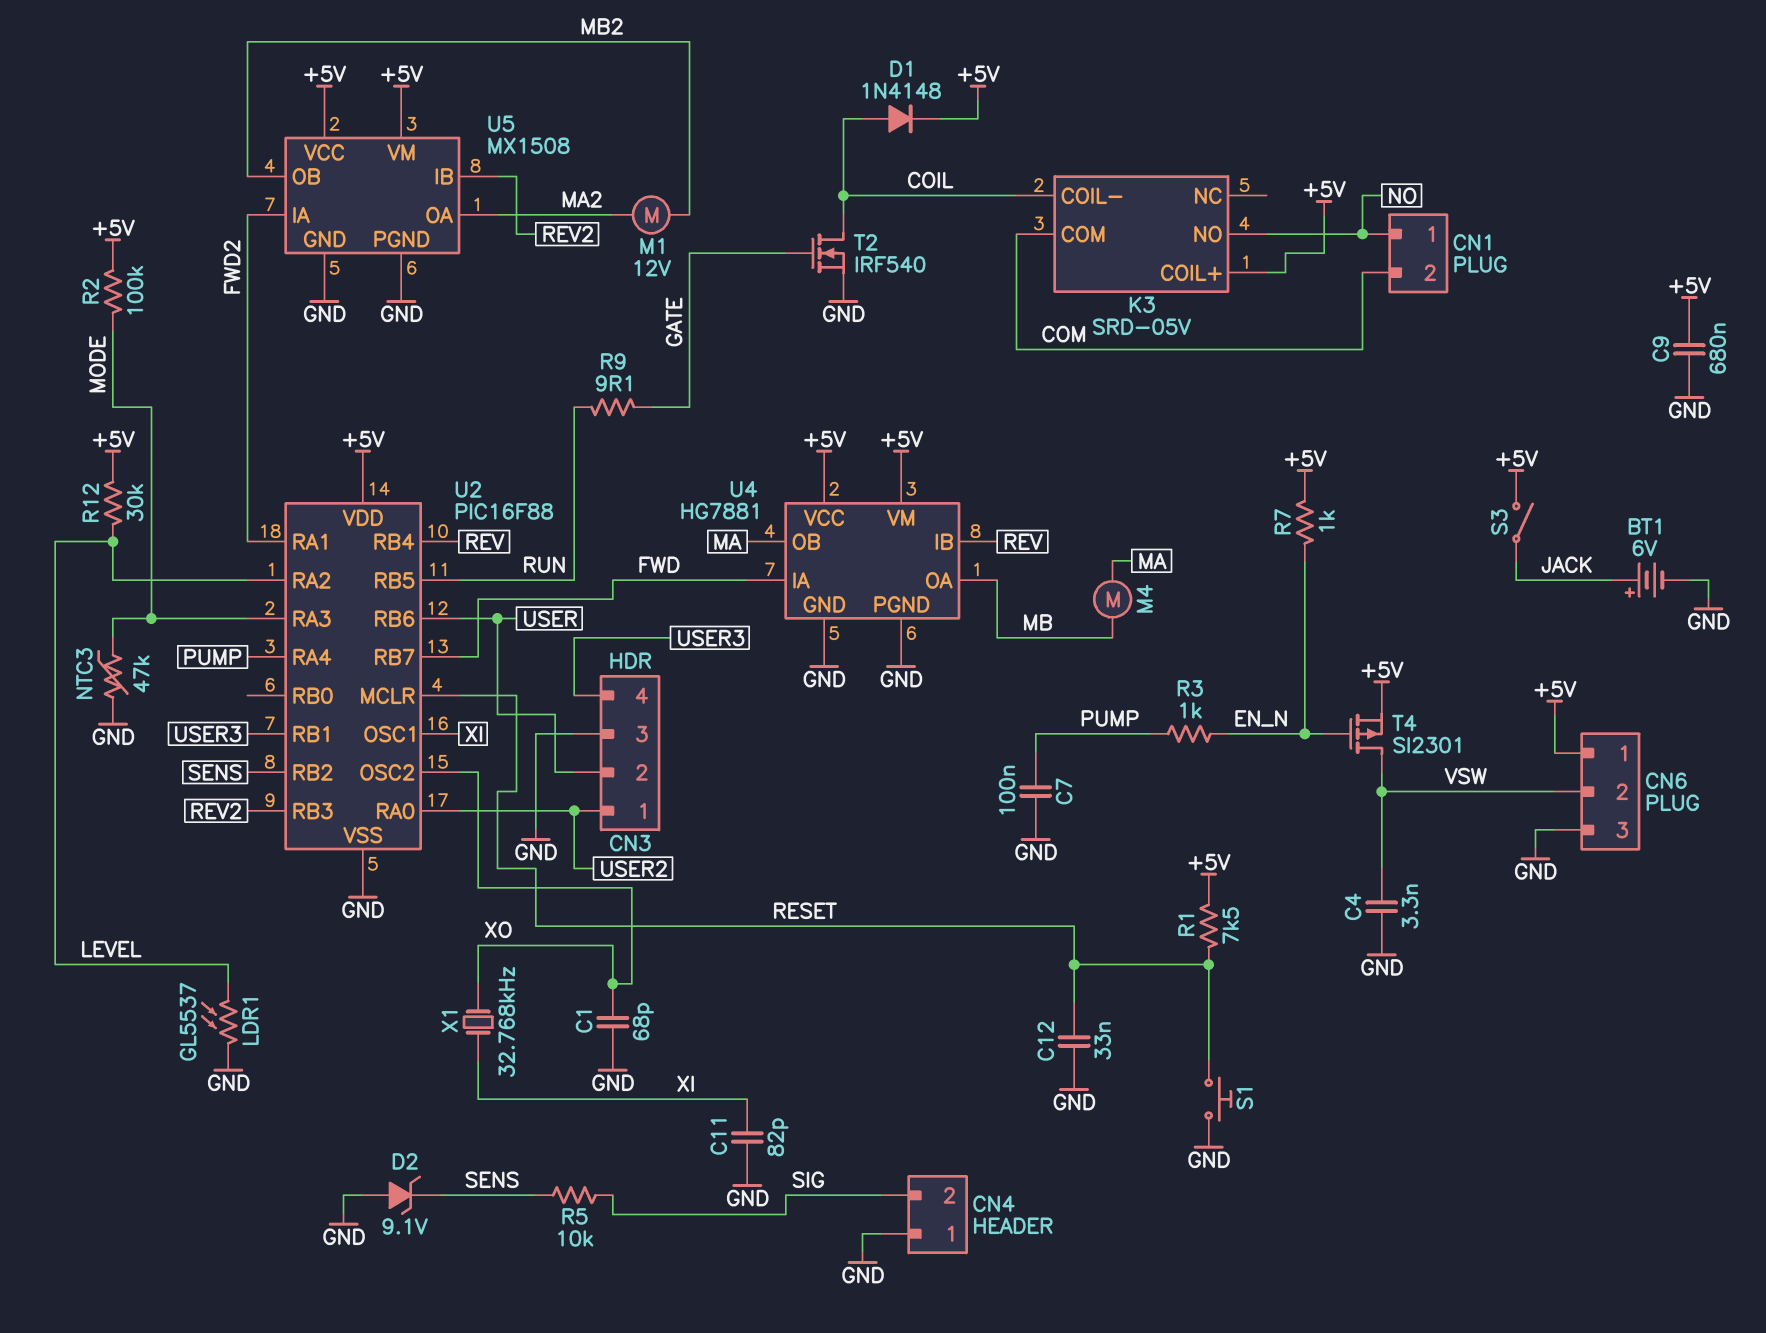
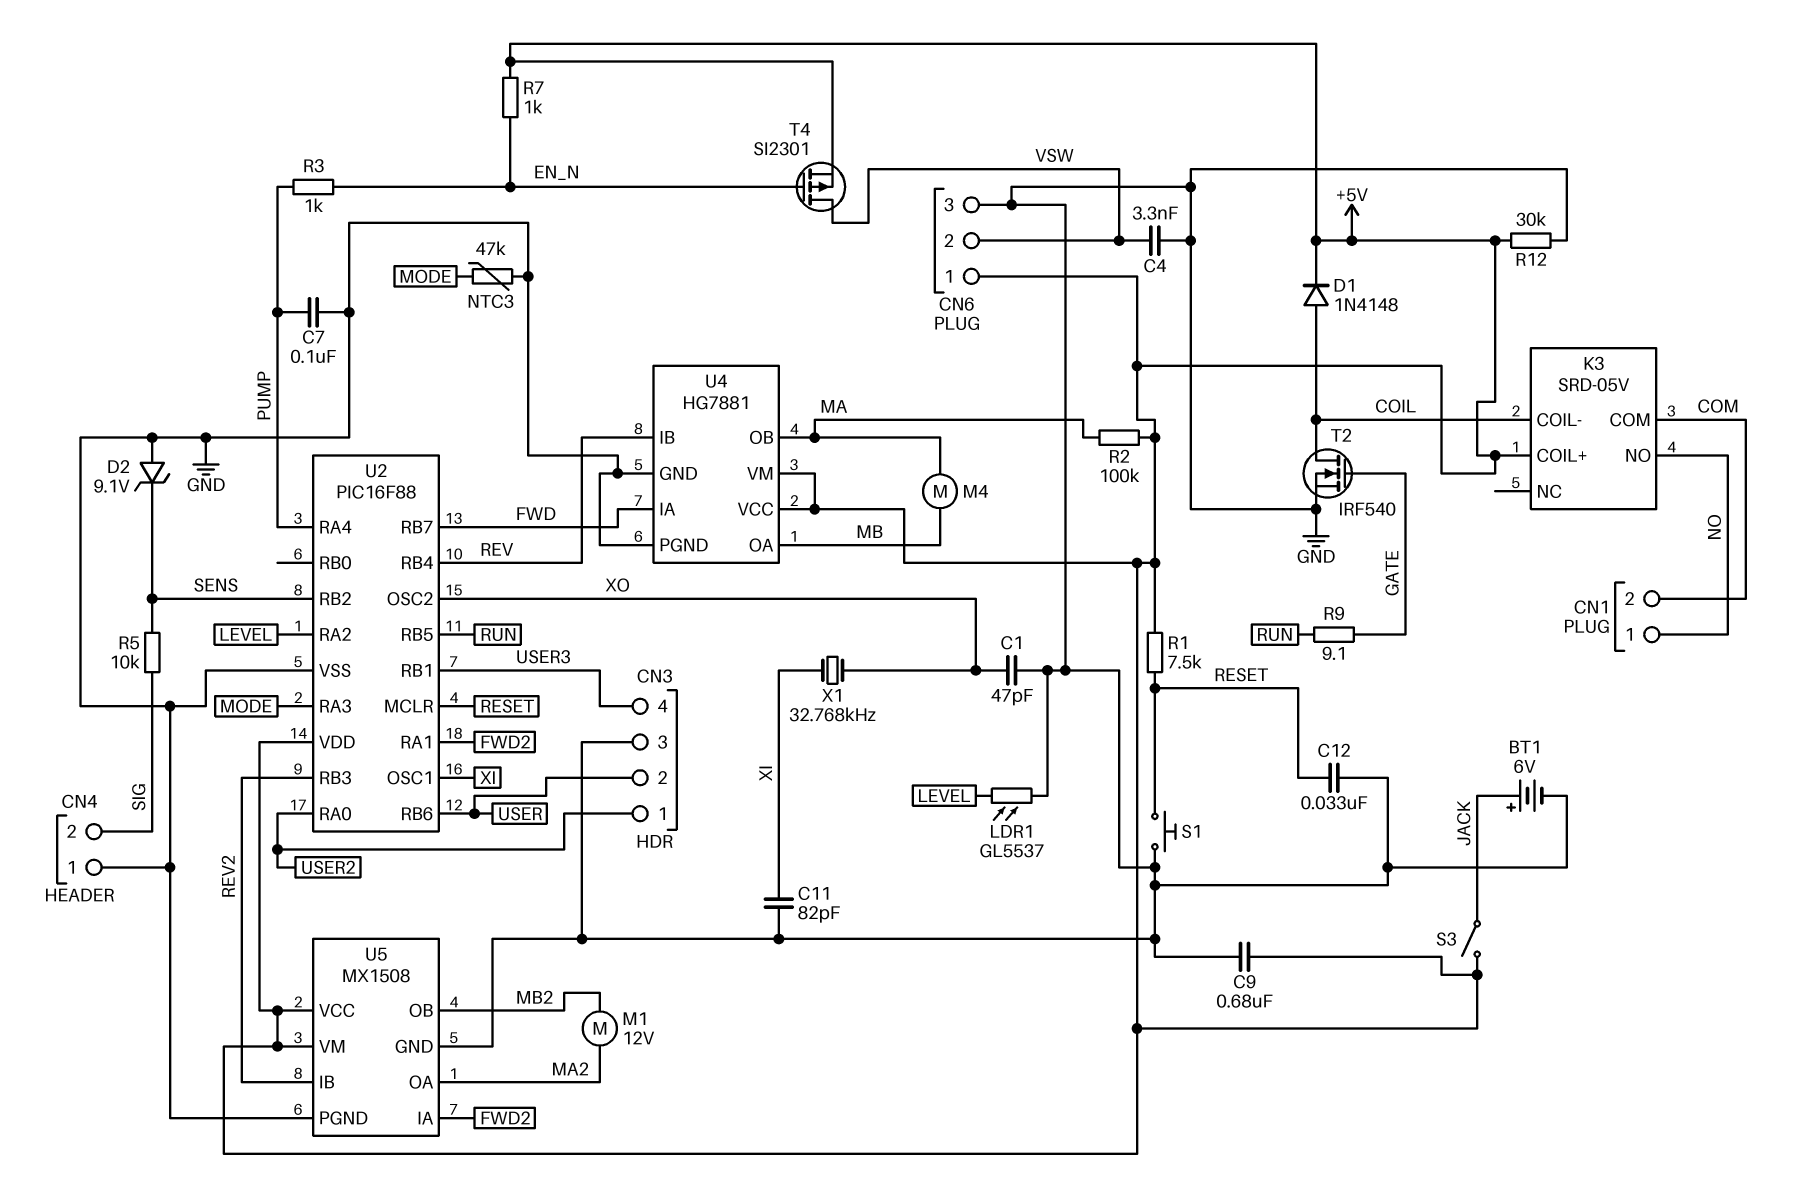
C1: 68pF (GND, XO) -> 47pF (GND, XO)
R2: 100k (+5V, MODE) -> 100k (+5V, MA)
R12: 30k (+5V, LEVEL) -> 30k (+5V, GND)

